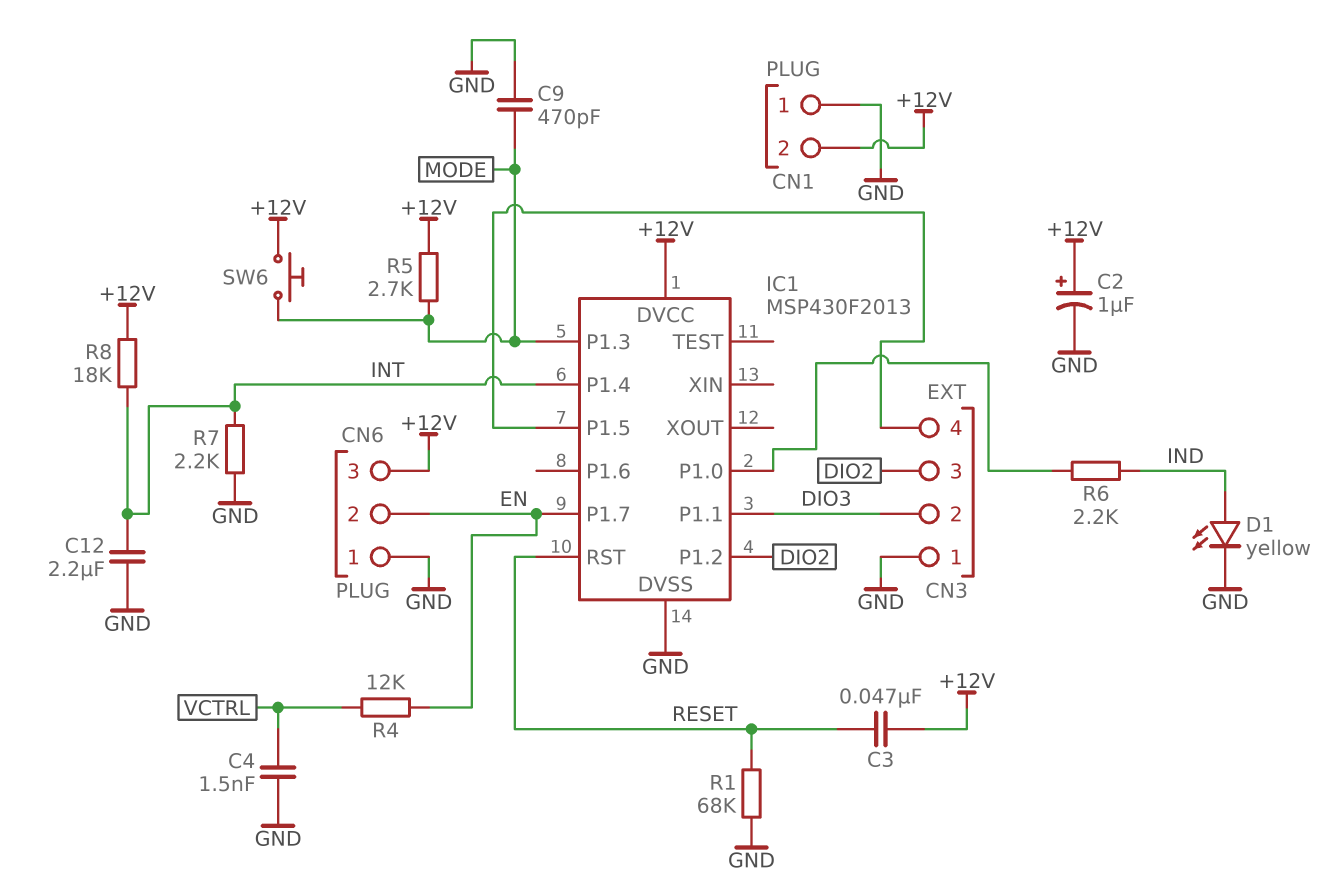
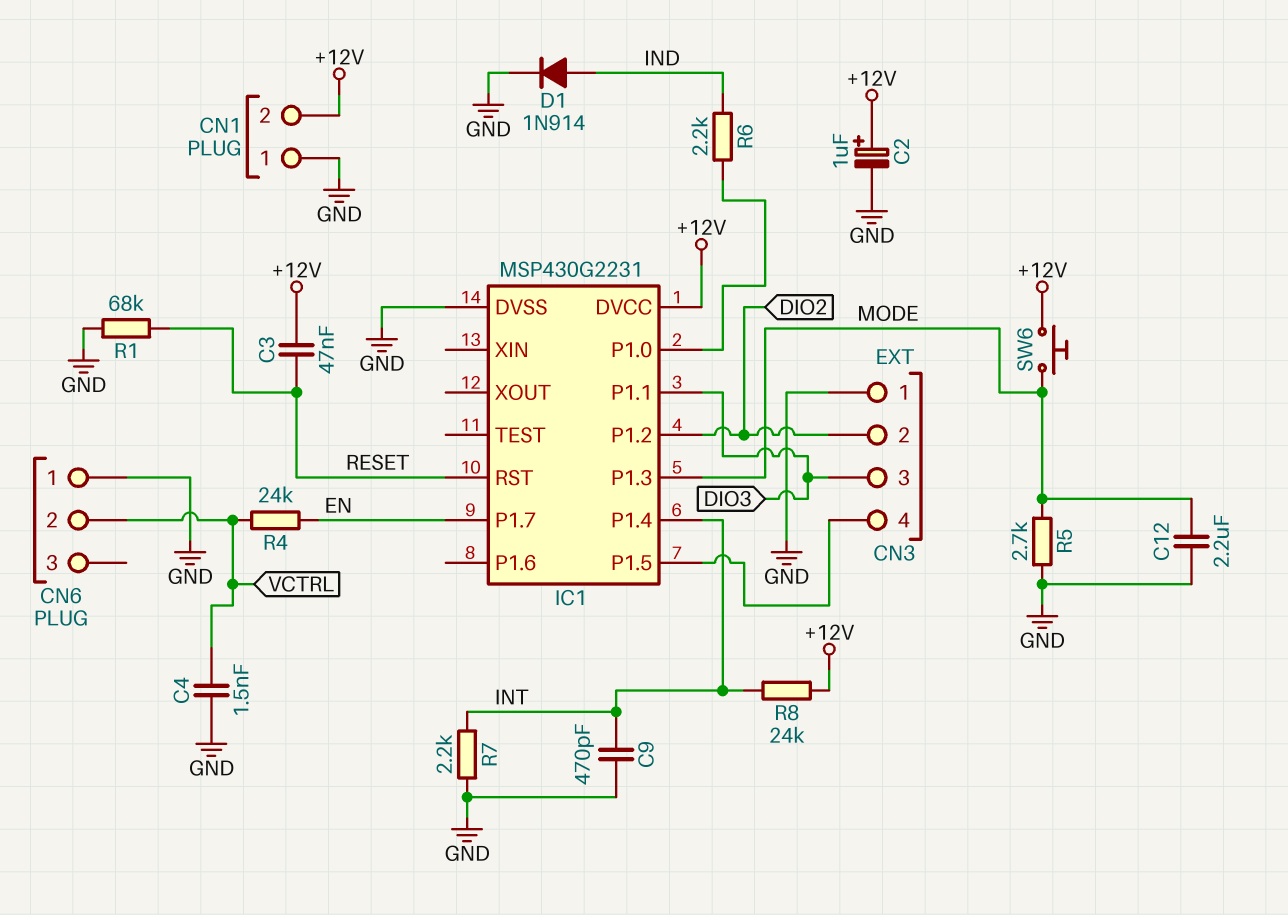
C9: 470pF (GND, MODE) -> 470pF (GND, INT)
C12: 2.2uF (GND, INT) -> 2.2uF (GND, MODE)
CN3 pin 2: DIO3 -> DIO2
CN3 pin 3: DIO2 -> DIO3
CN6 pin 2: EN -> VCTRL
CN6 pin 3: +12V -> none
D1: LED yellow (A IND, K GND) -> diode 1N914 (A IND, K GND)
IC1: MSP430F2013 -> MSP430G2231
R4: 12k (EN, VCTRL) -> 24k (EN, VCTRL)
R5: 2.7k (+12V, MODE) -> 2.7k (GND, MODE)
R8: 18k (+12V, INT) -> 24k (+12V, INT)

